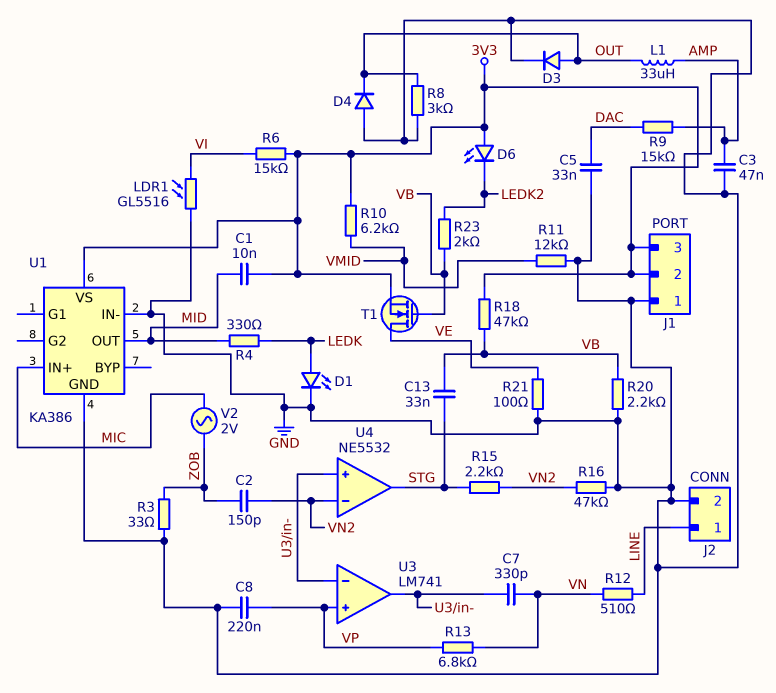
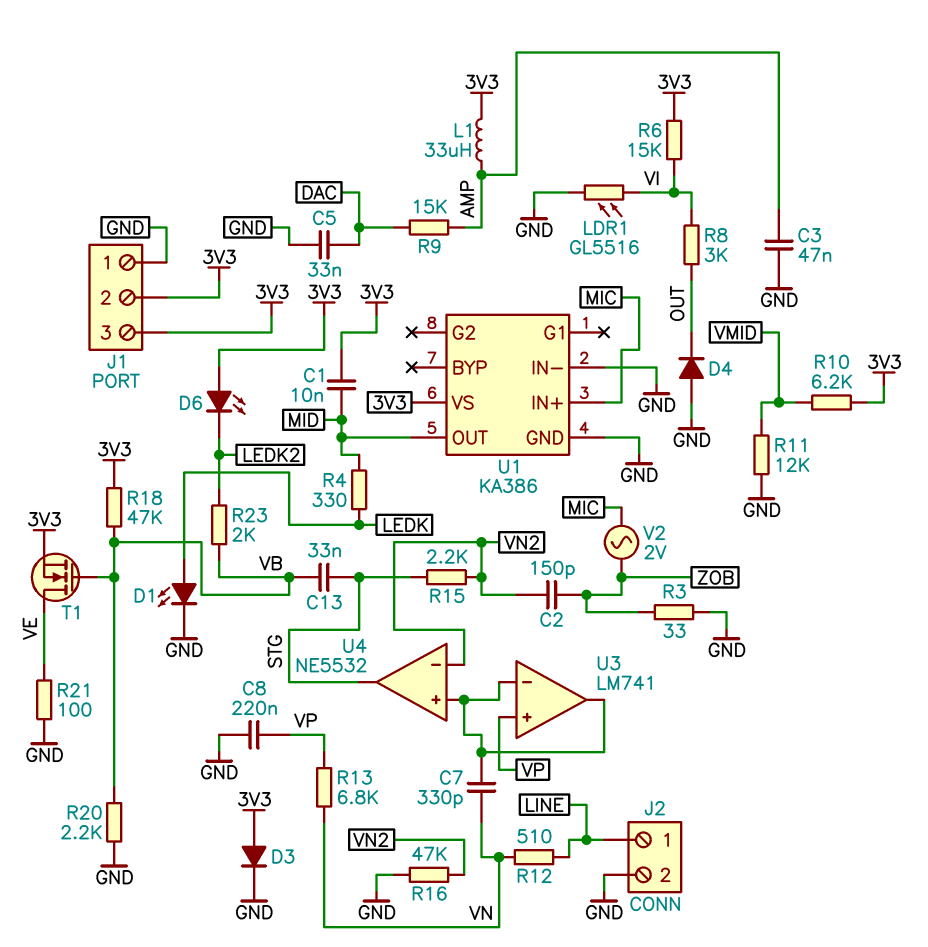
D3: diode (A OUT, K GND) -> diode (A 3V3, K GND)
L1: 33uH (AMP, OUT) -> 33uH (3V3, AMP)
R8: 3k (GND, OUT) -> 3k (OUT, VI)

